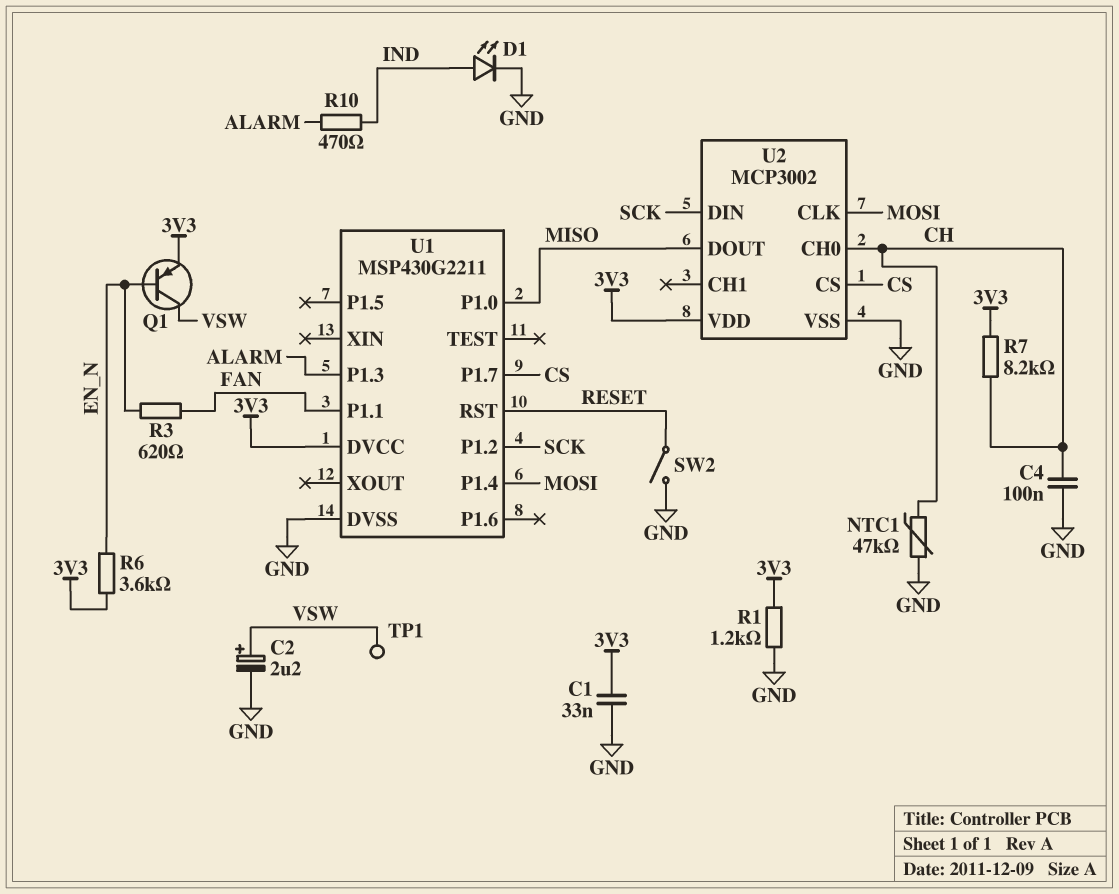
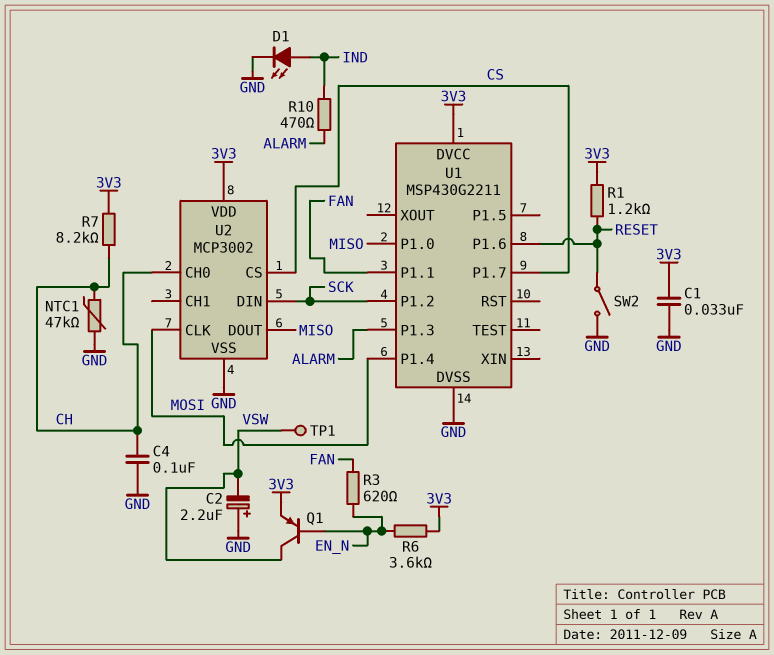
C2: 2.2uF (plus VSW, minus GND) -> 2.2uF (plus GND, minus VSW)
R1: 1.2k (3V3, GND) -> 1.2k (3V3, RESET)
U1 pin P1.6: none -> RESET
U1 pin RST: RESET -> none

